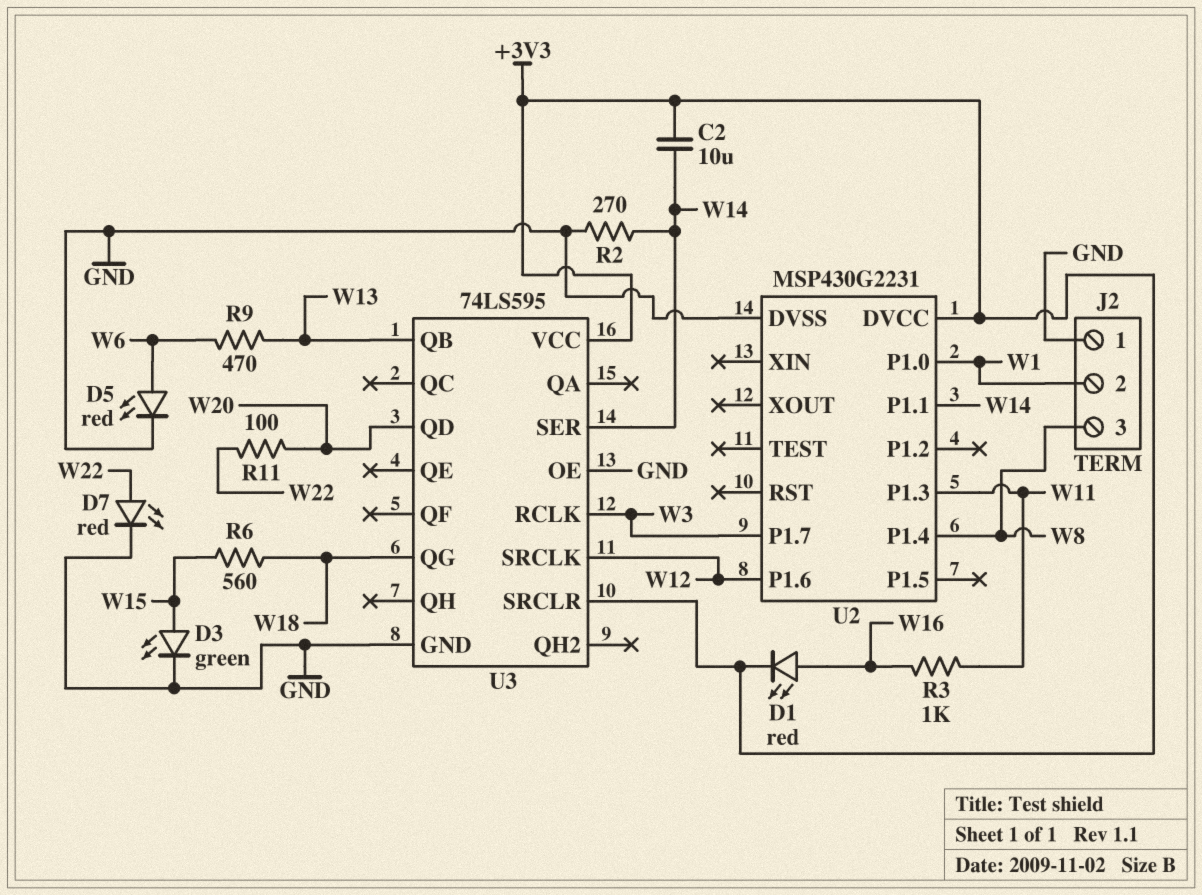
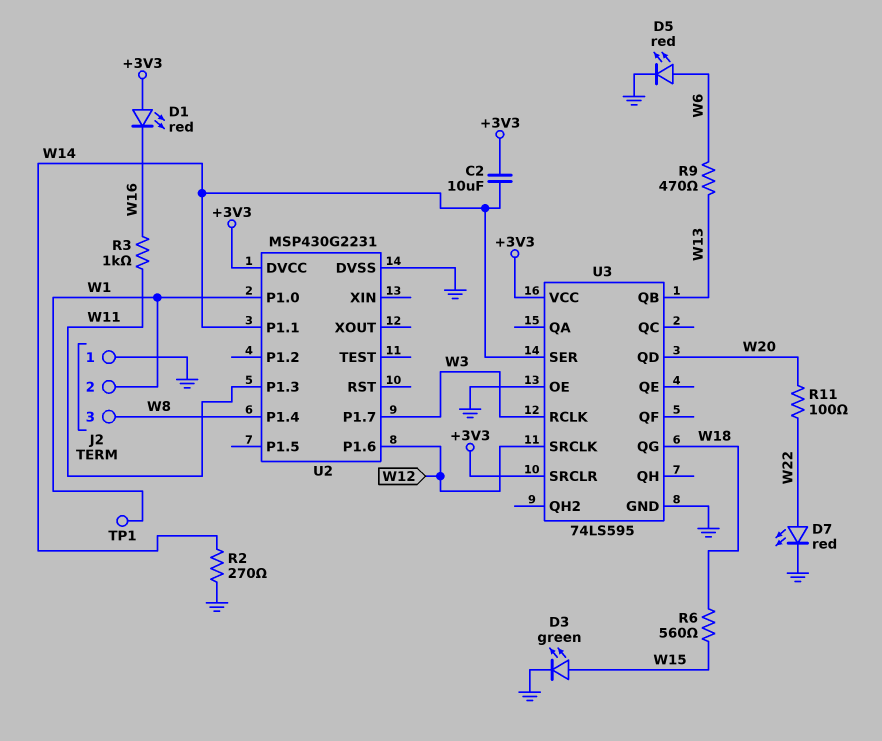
D1: LED red (A W16, K +3V3) -> LED red (A +3V3, K W16)
TP1: none -> test point (W1)

